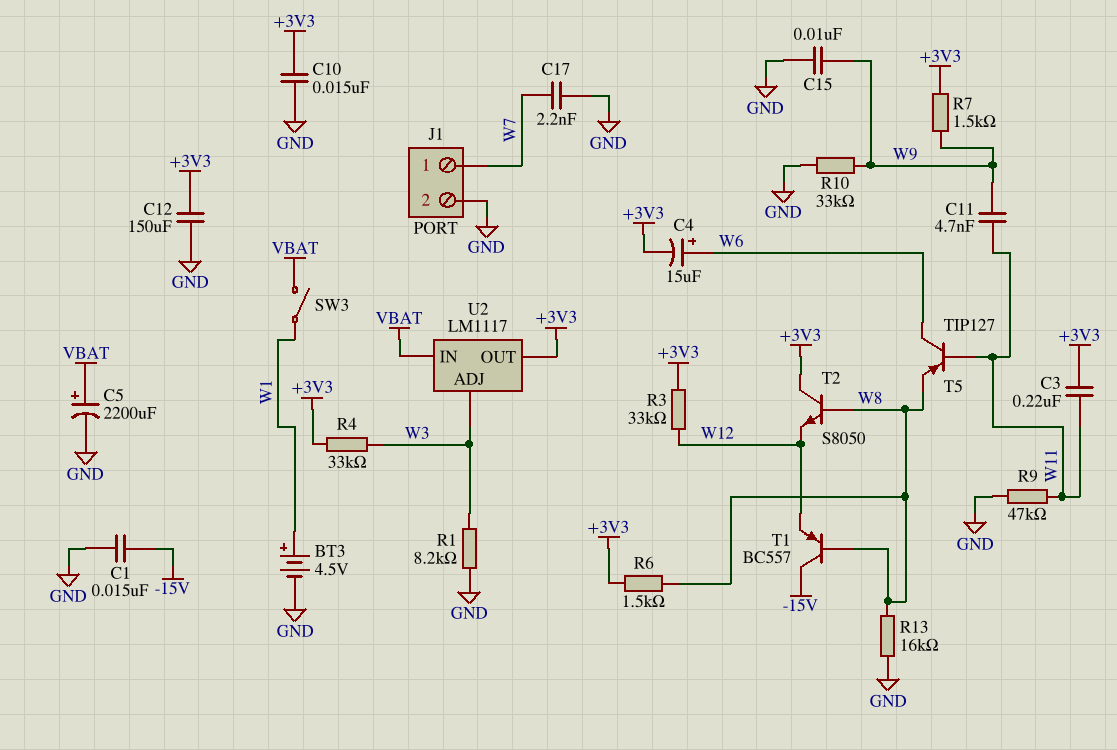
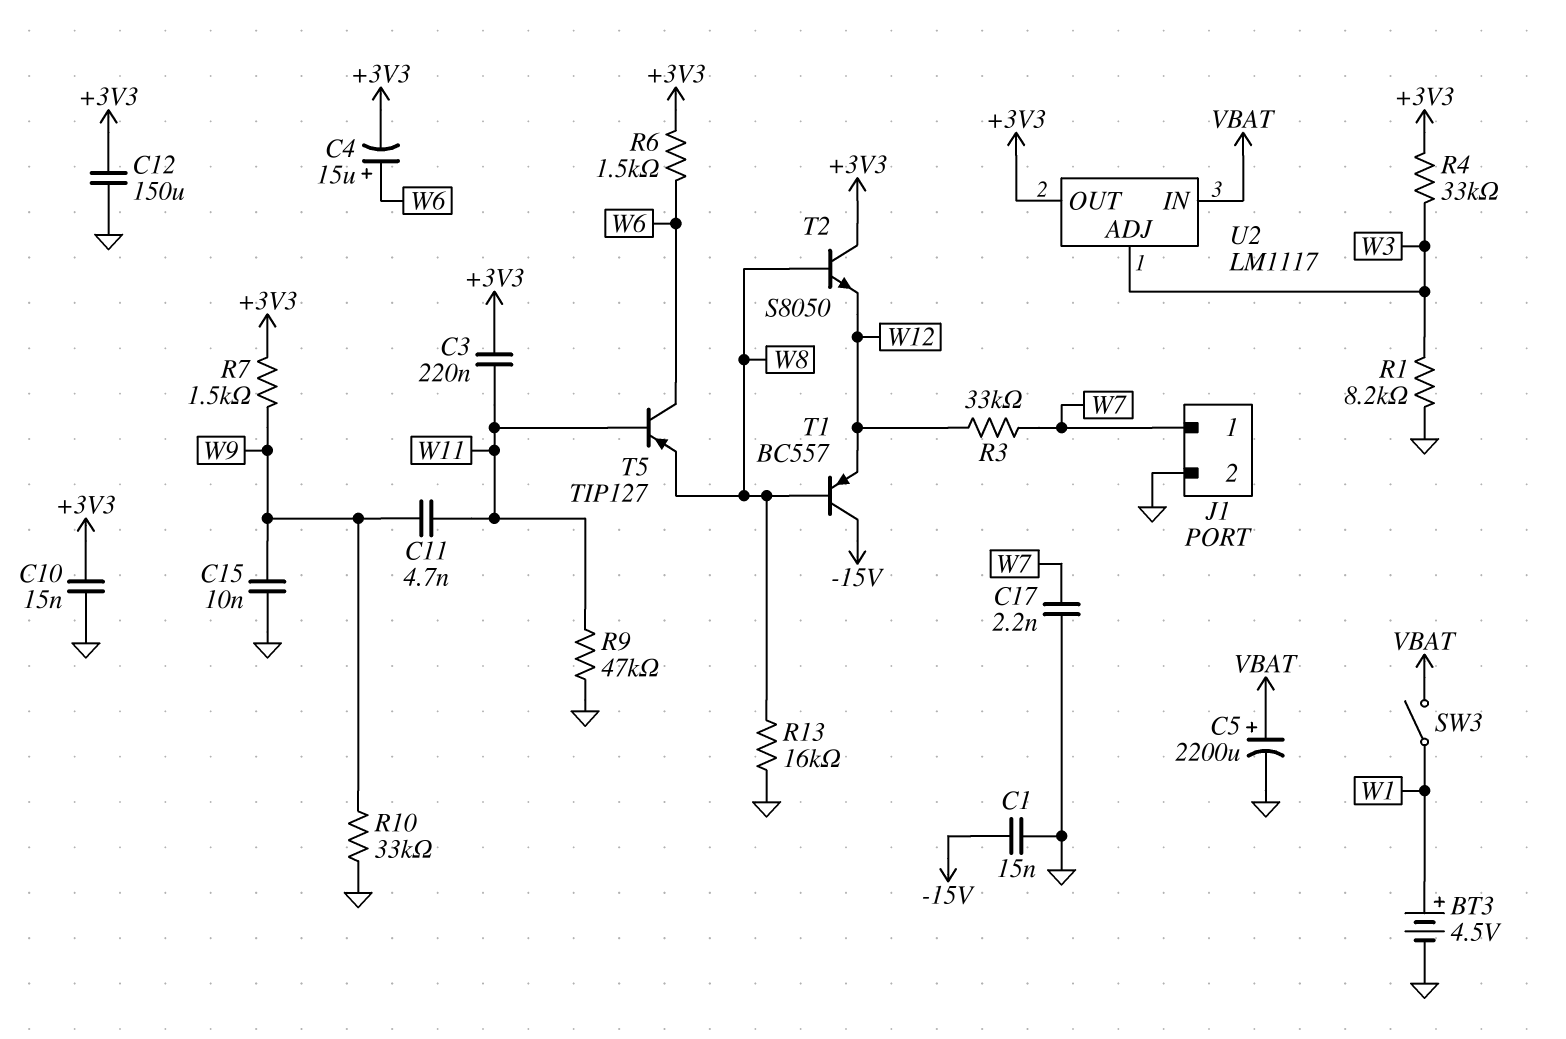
R3: 33k (+3V3, W12) -> 33k (W7, W12)
R6: 1.5k (+3V3, W8) -> 1.5k (+3V3, W6)

